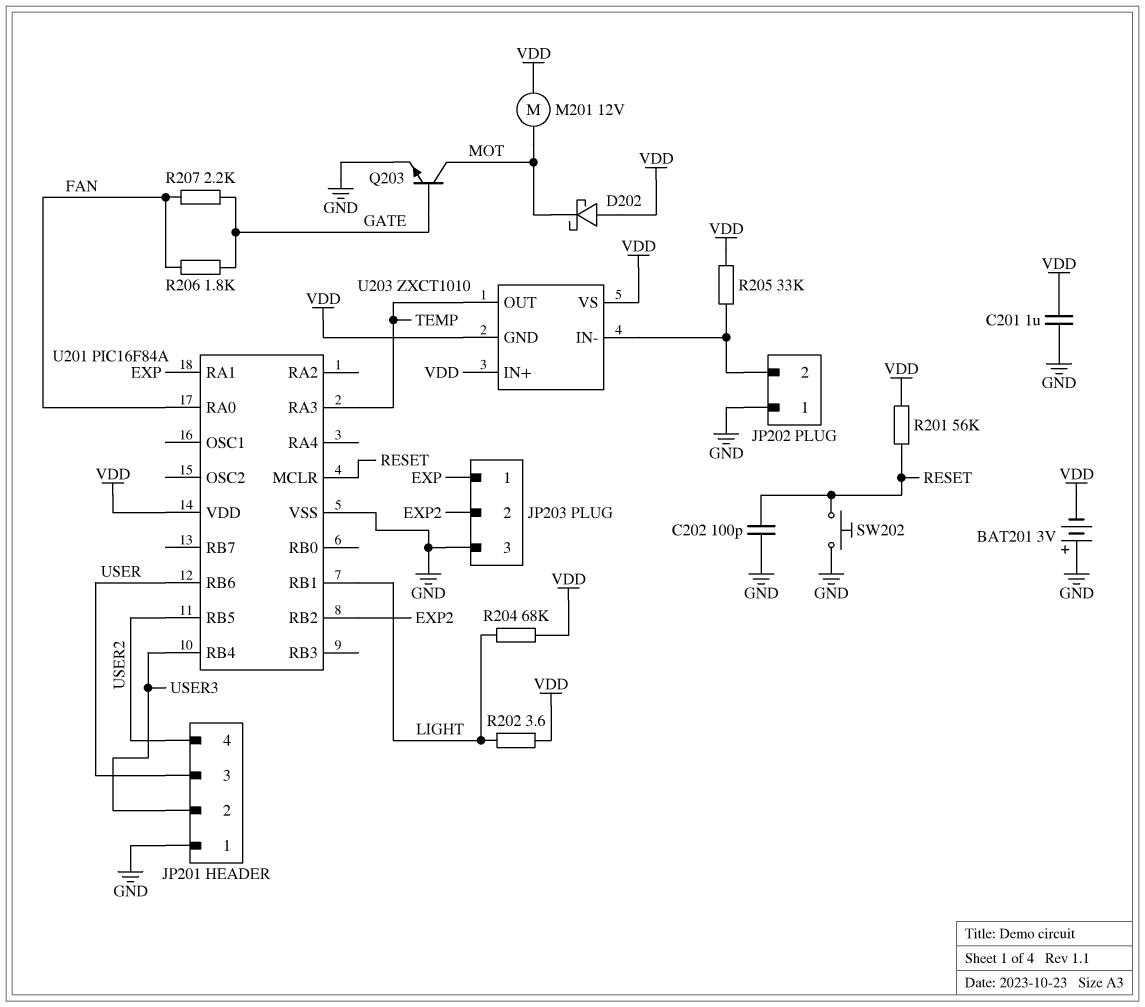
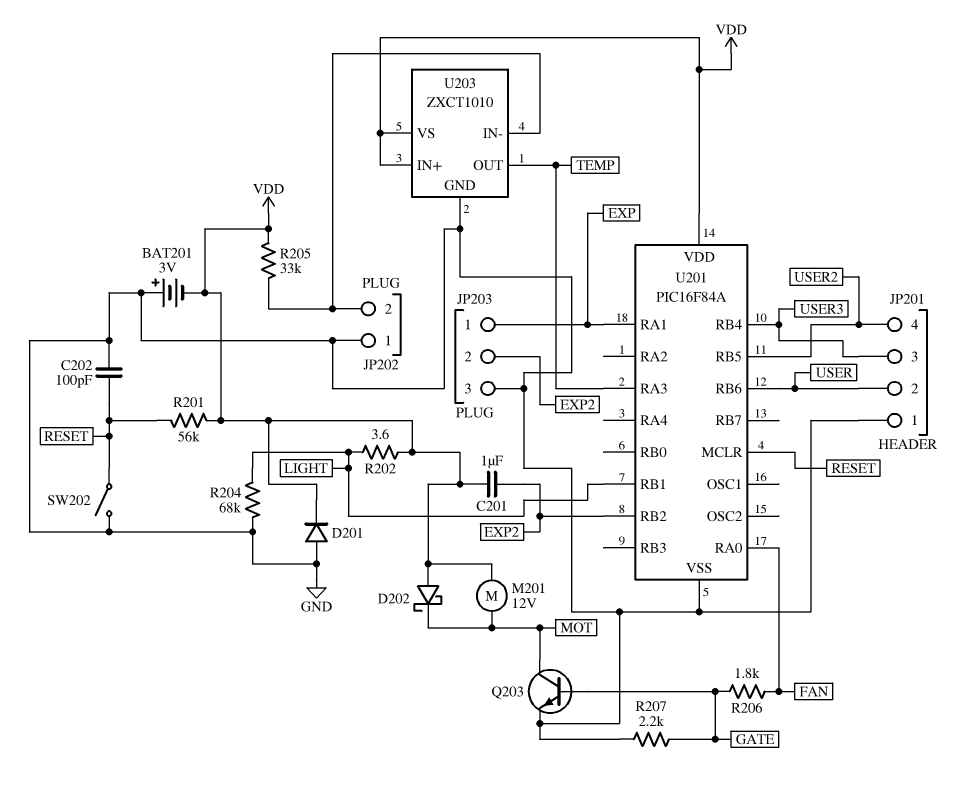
C201: 1uF (GND, VDD) -> 1uF (EXP2, VDD)
D201: none -> diode (A GND, K VDD)
JP201 pin 2: USER3 -> USER
JP201 pin 3: USER -> USER3
R204: 68k (LIGHT, VDD) -> 68k (GND, LIGHT)
R207: 2.2k (FAN, GATE) -> 2.2k (GATE, GND)
SW202: button (GND, RESET) -> switch (GND, RESET)
U203 pin GND: VDD -> GND

